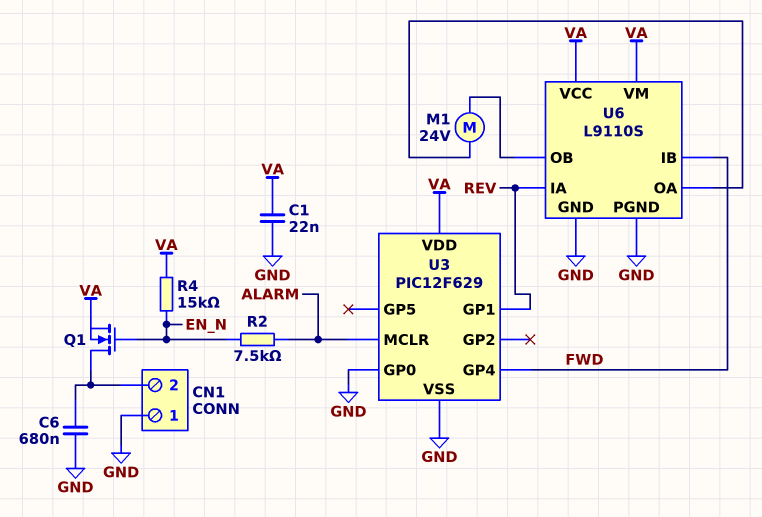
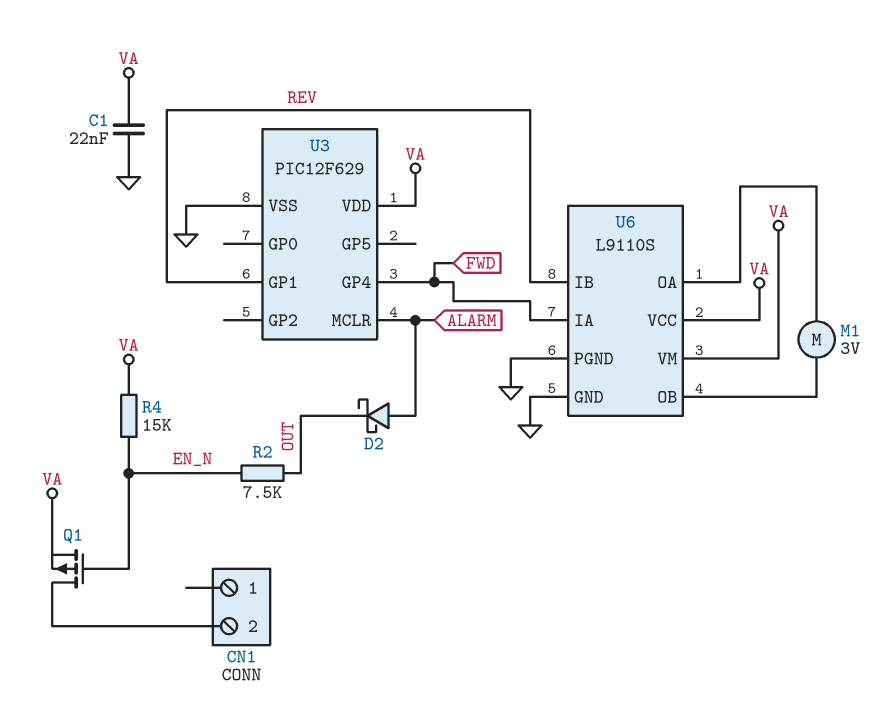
C6: 680nF (CN1/2, GND) -> none
CN1 pin 1: GND -> none
D2: none -> schottky (A ALARM, K OUT)
M1: motor 24V (U6/OA, U6/OB) -> motor 3V (U6/OA, U6/OB)
Q1: NMOS (G EN_N, D CN1/2, S VA) -> PMOS (G EN_N, D CN1/2, S VA)
R2: 7.5k (ALARM, EN_N) -> 7.5k (EN_N, OUT)
U3 pin GP0: GND -> none
U6 pin IA: REV -> FWD
U6 pin IB: FWD -> REV

